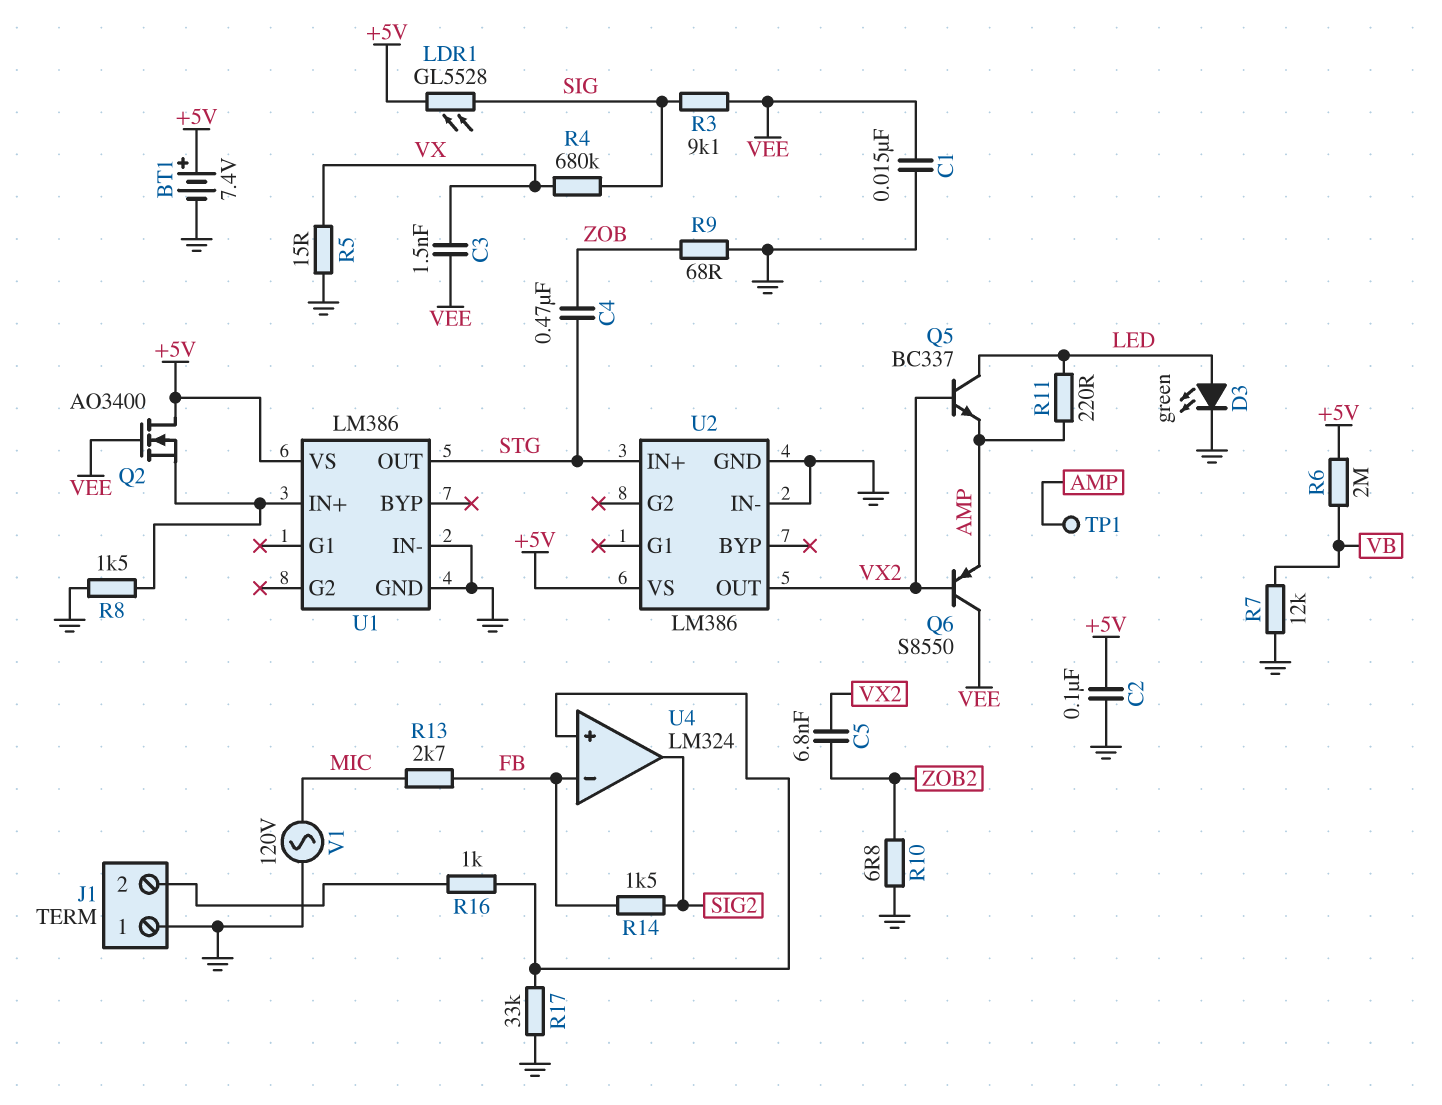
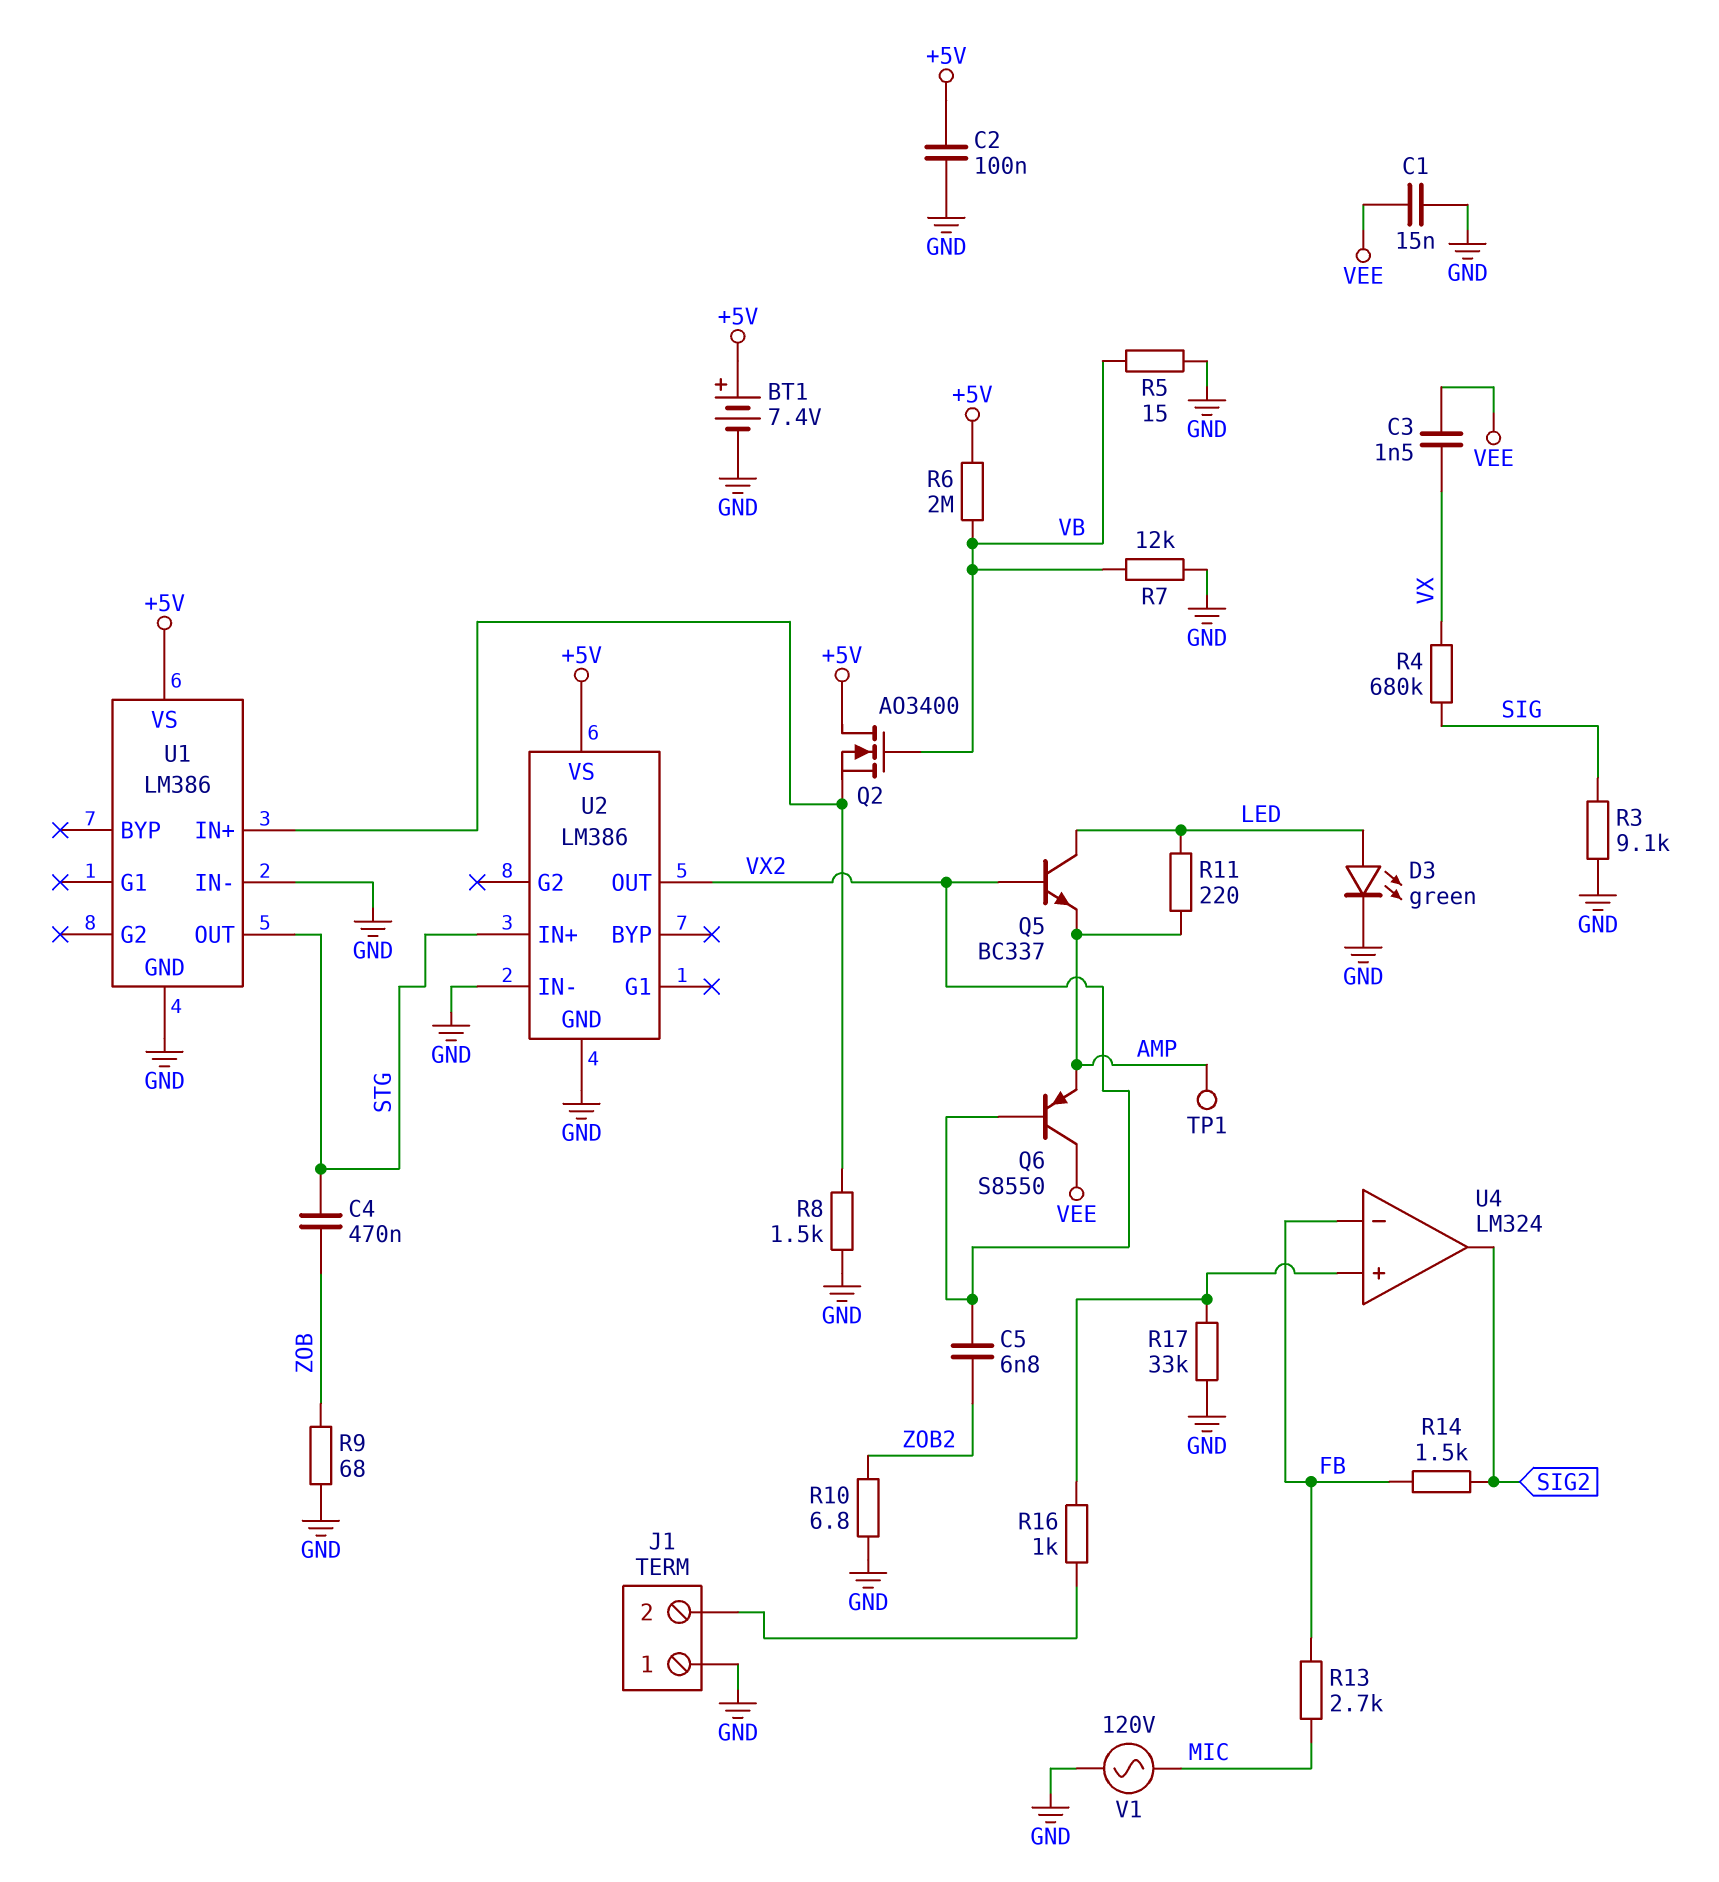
LDR1: GL5528 (+5V, SIG) -> none
Q2: NMOS AO3400 (G VEE, D +5V, S U1/IN+) -> NMOS AO3400 (G VB, D +5V, S U1/IN+)
R3: 9.1k (SIG, VEE) -> 9.1k (GND, SIG)
R5: 15 (GND, VX) -> 15 (GND, VB)

